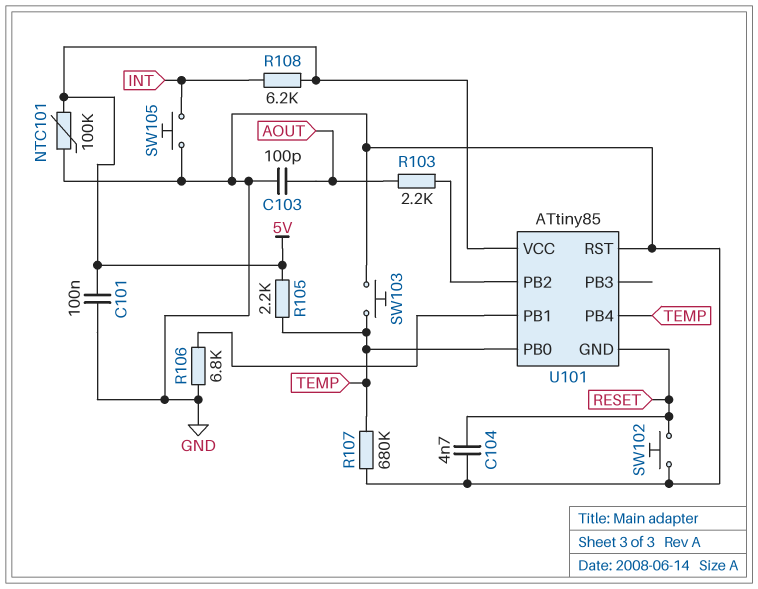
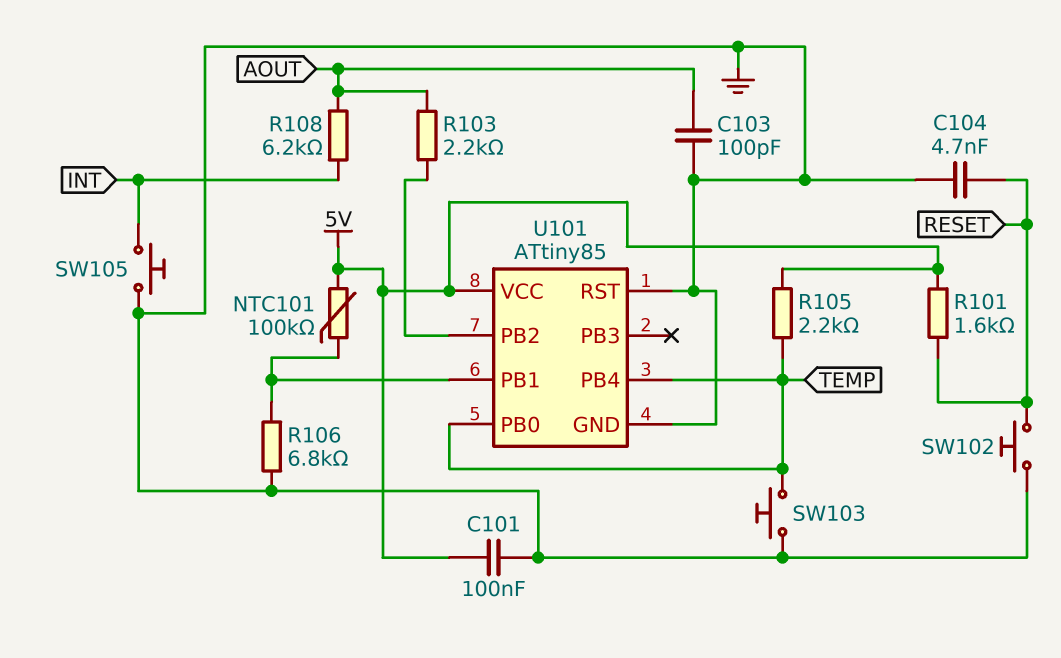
NTC101: 100k (5V, GND) -> 100k (5V, U101/PB1)
R101: none -> 1.6k (5V, RESET)
R107: 680k (GND, TEMP) -> none
R108: 6.2k (5V, INT) -> 6.2k (AOUT, INT)
U101 pin GND: RESET -> GND

